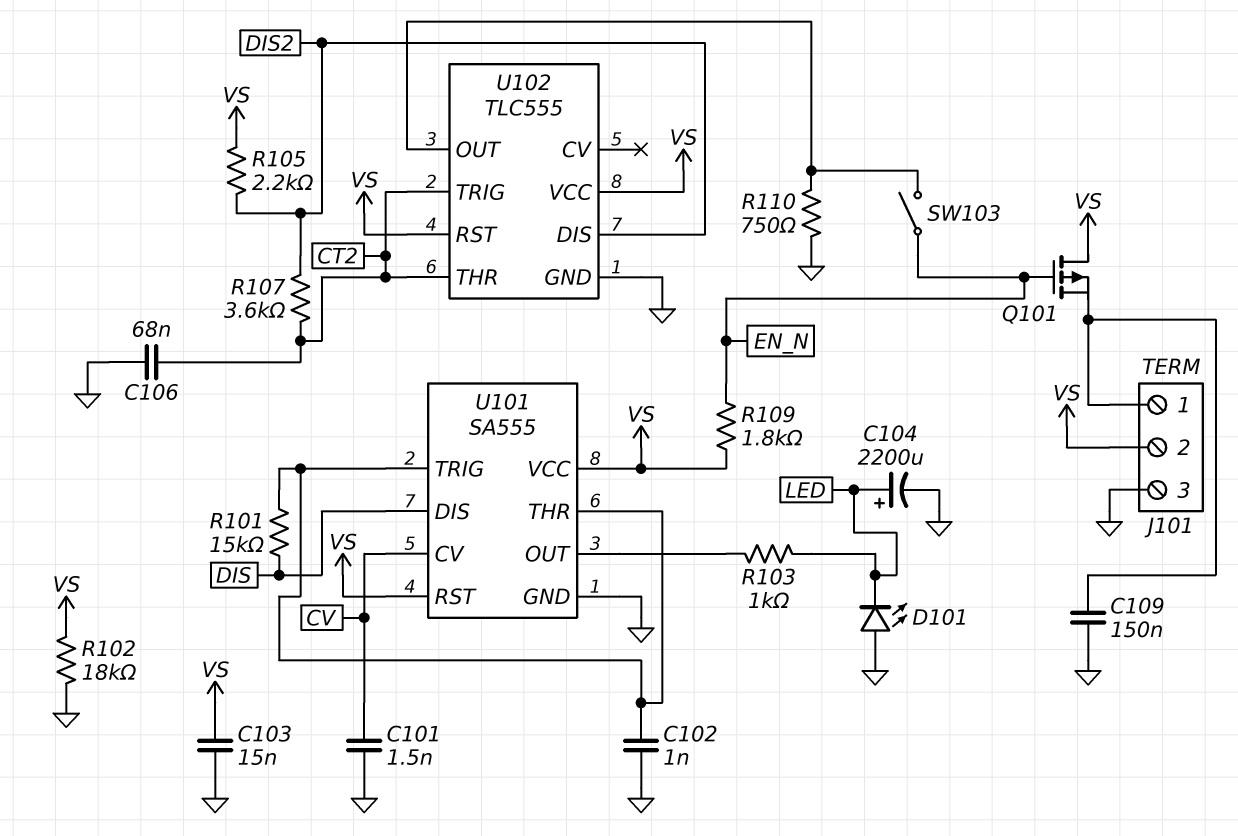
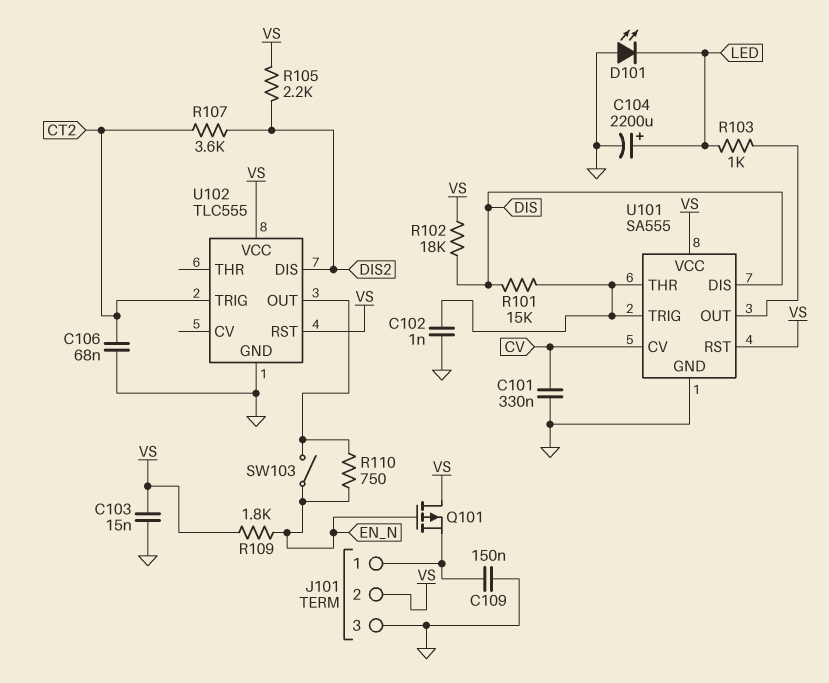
C101: 1.5nF (CV, GND) -> 330nF (CV, GND)
R102: 18k (GND, VS) -> 18k (DIS, VS)
R110: 750 (GND, U102/OUT) -> 750 (EN_N, U102/OUT)
U102 pin THR: CT2 -> none

